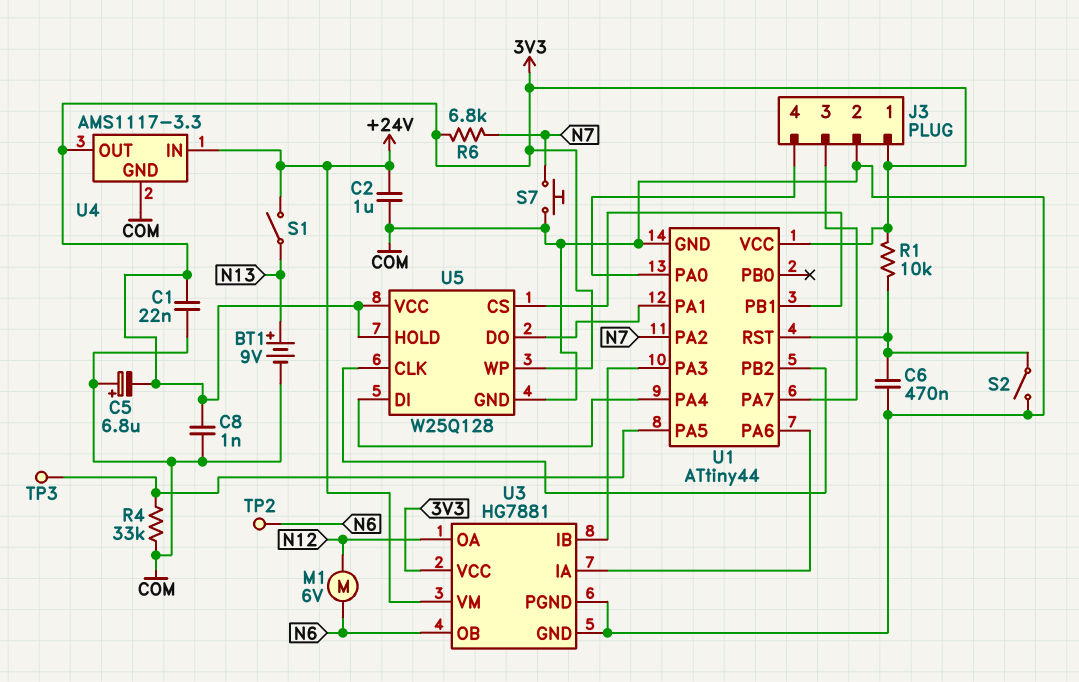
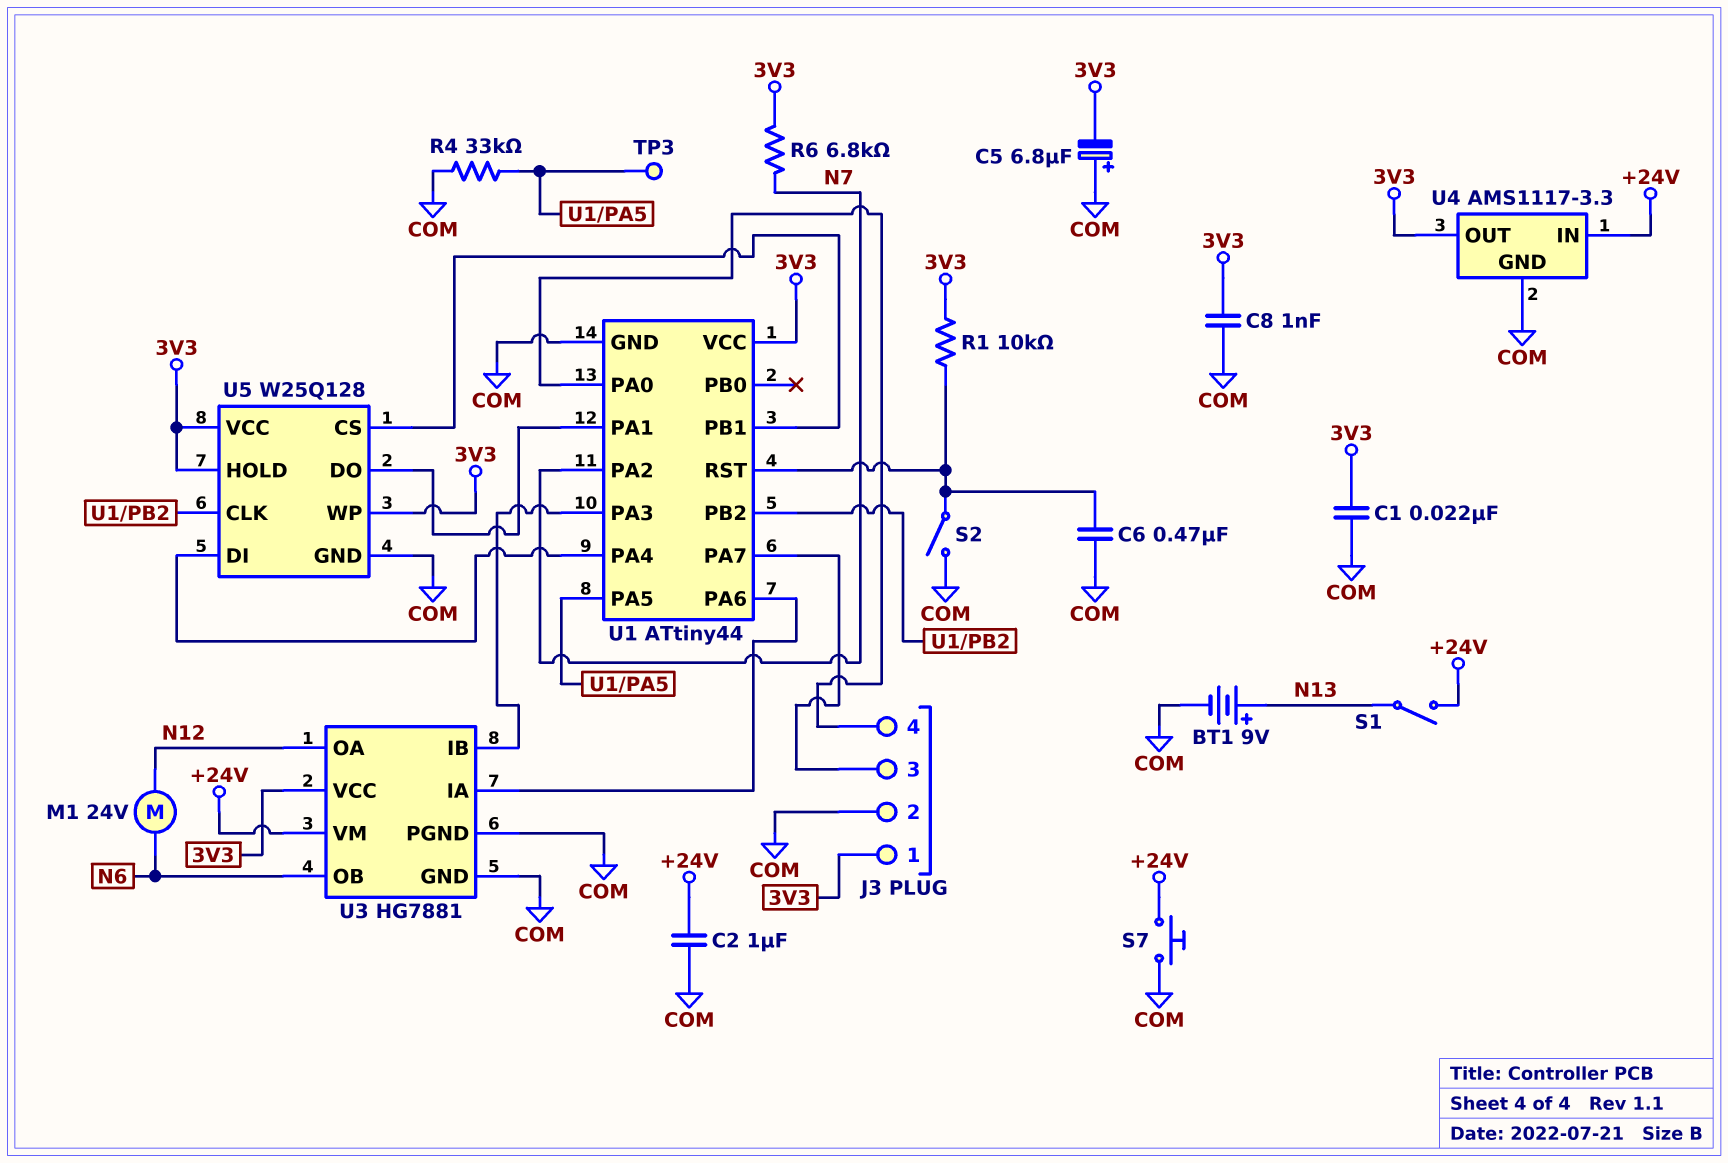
M1: motor 6V (N6, N12) -> motor 24V (N6, N12)
S7: button (COM, N7) -> button (+24V, COM)
TP2: test point (N6) -> none

